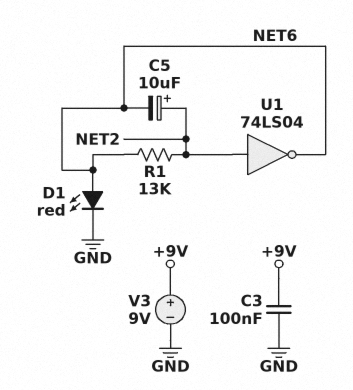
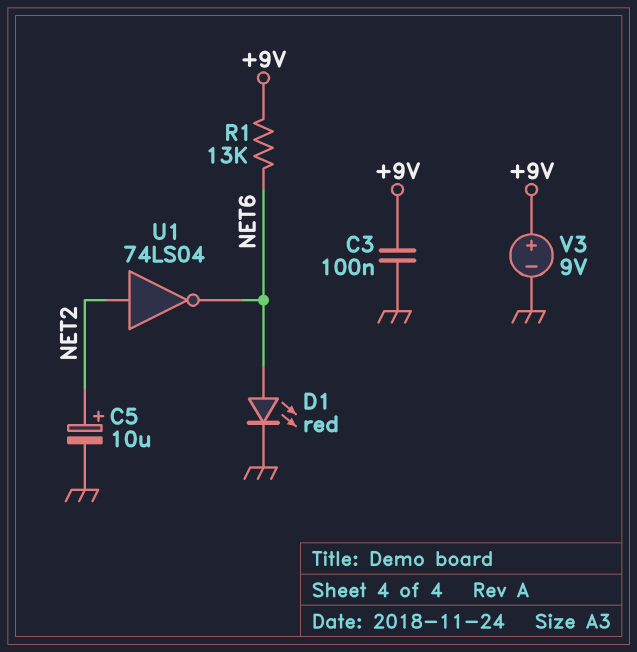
C5: 10uF (plus NET2, minus NET6) -> 10uF (plus NET2, minus GND)
R1: 13k (NET2, NET6) -> 13k (+9V, NET6)

